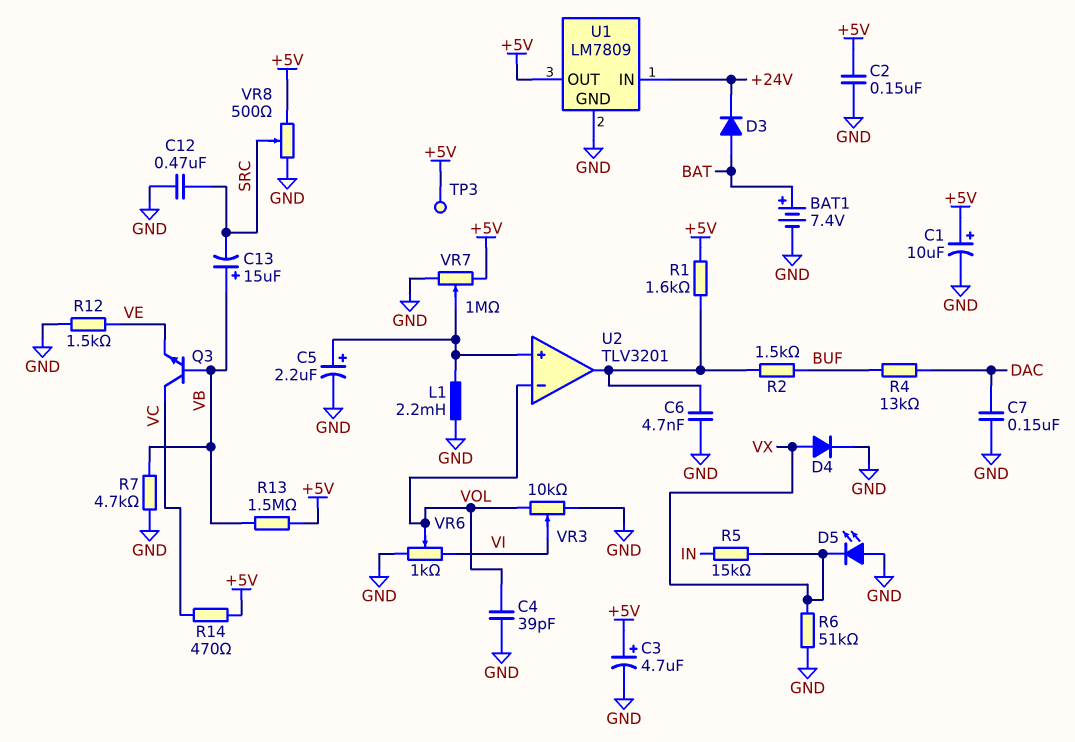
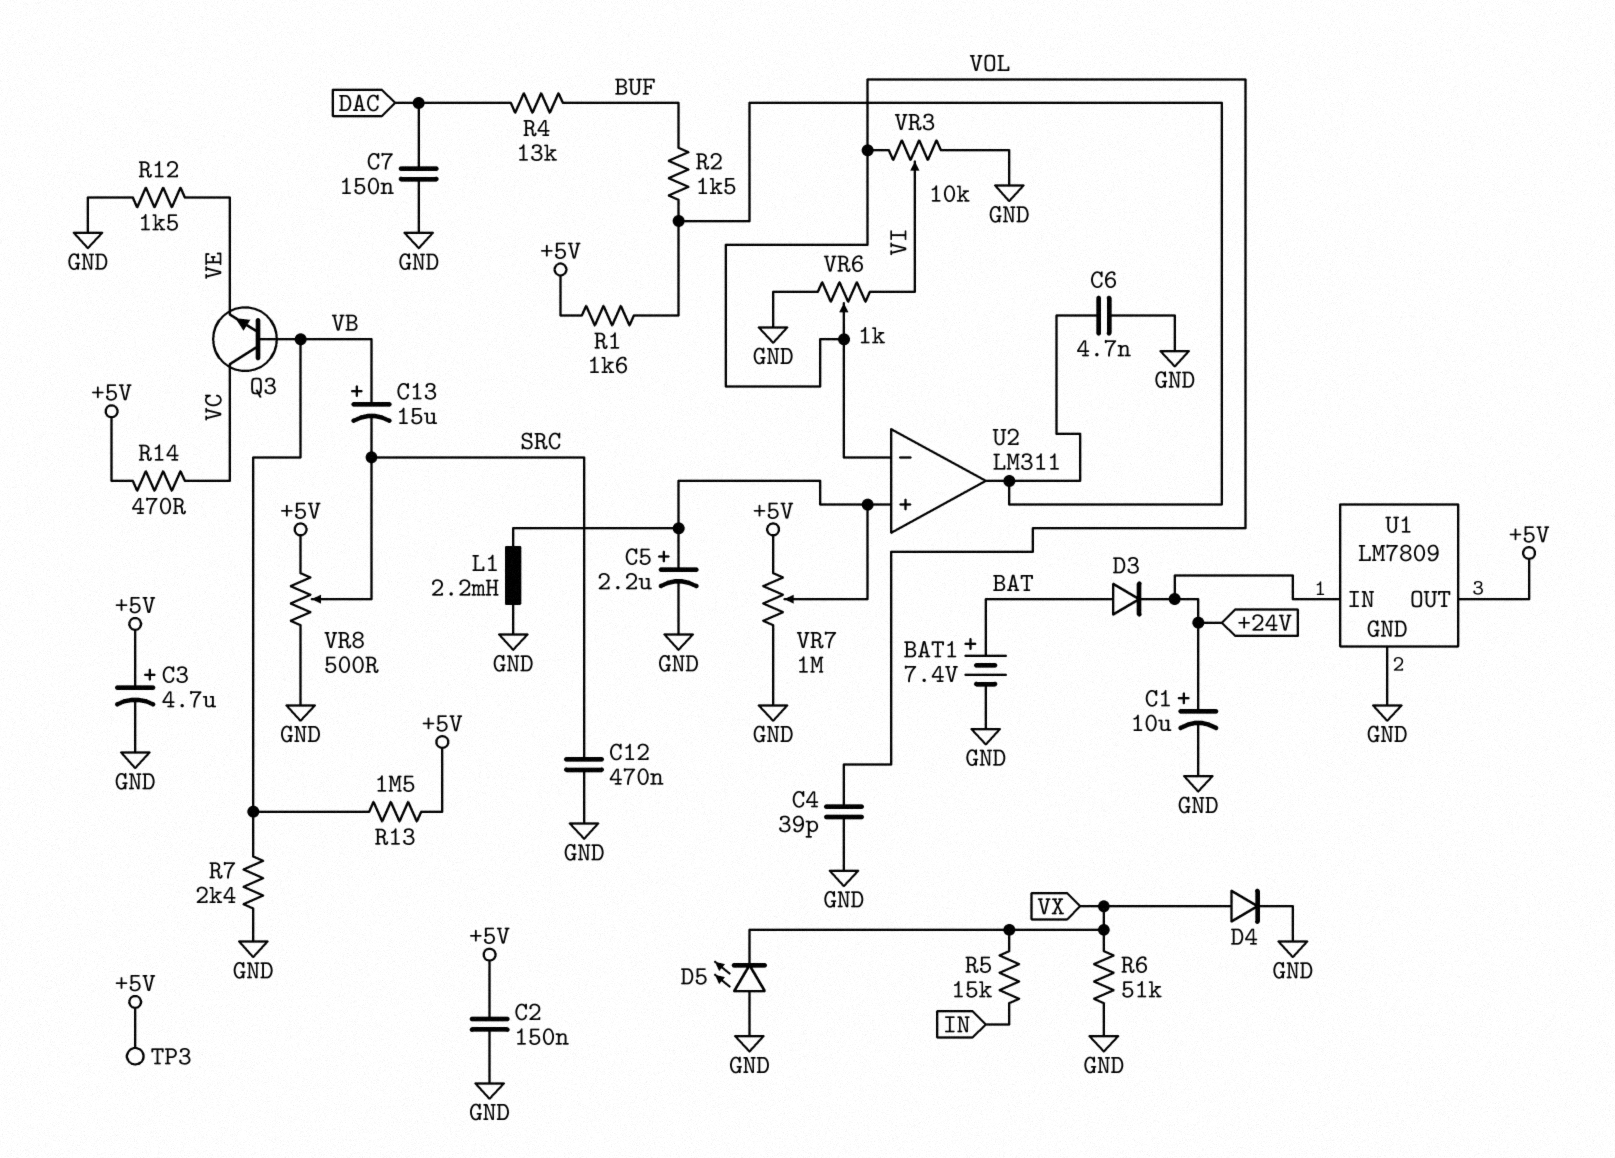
C1: 10uF (plus +5V, minus GND) -> 10uF (plus +24V, minus GND)
R7: 4.7k (GND, VB) -> 2.4k (GND, VB)
U2: TLV3201 -> LM311

